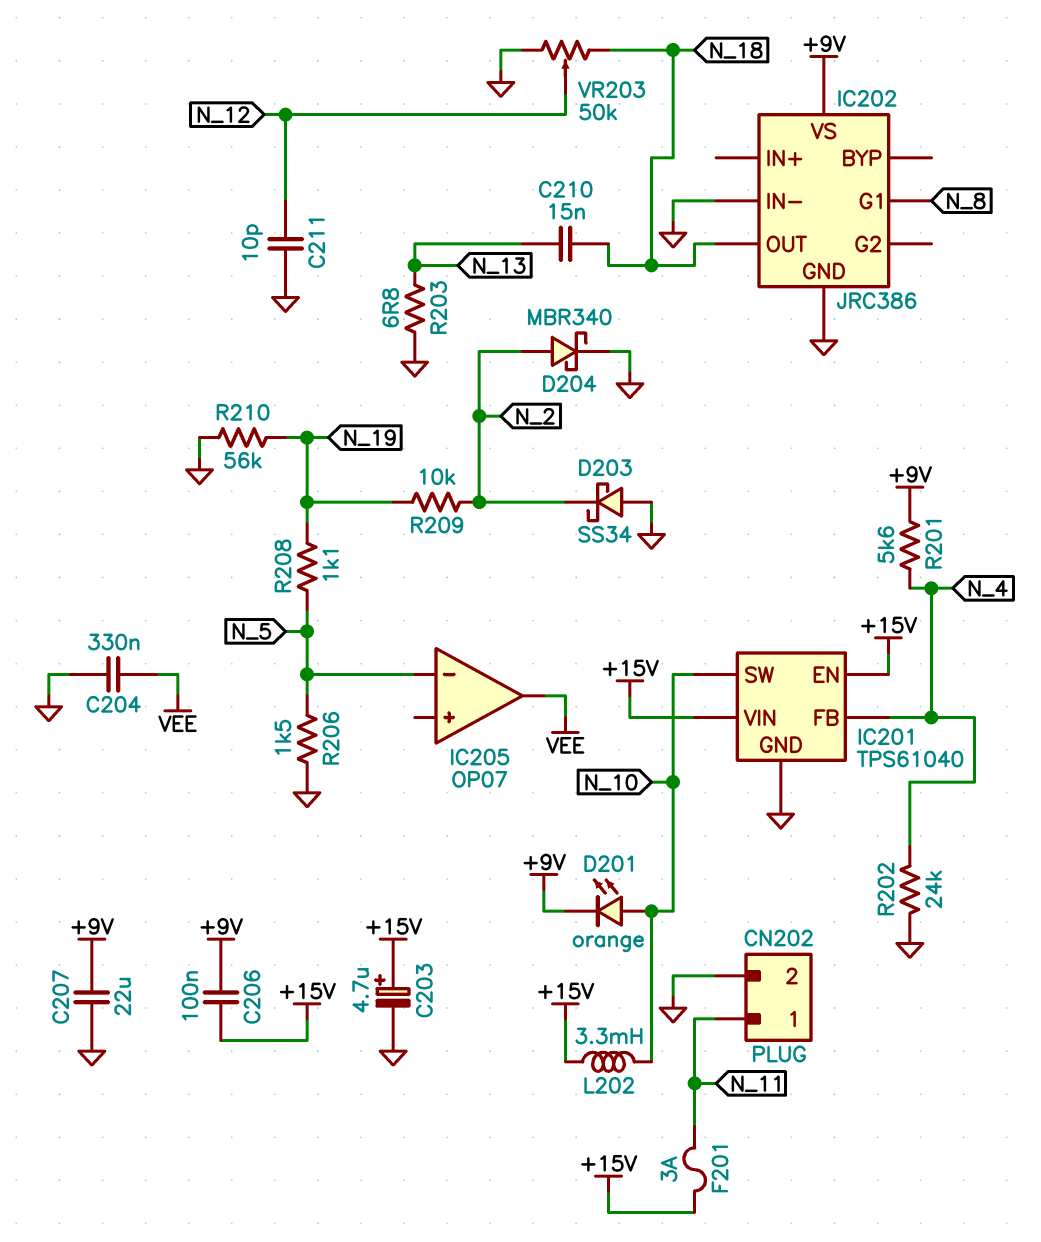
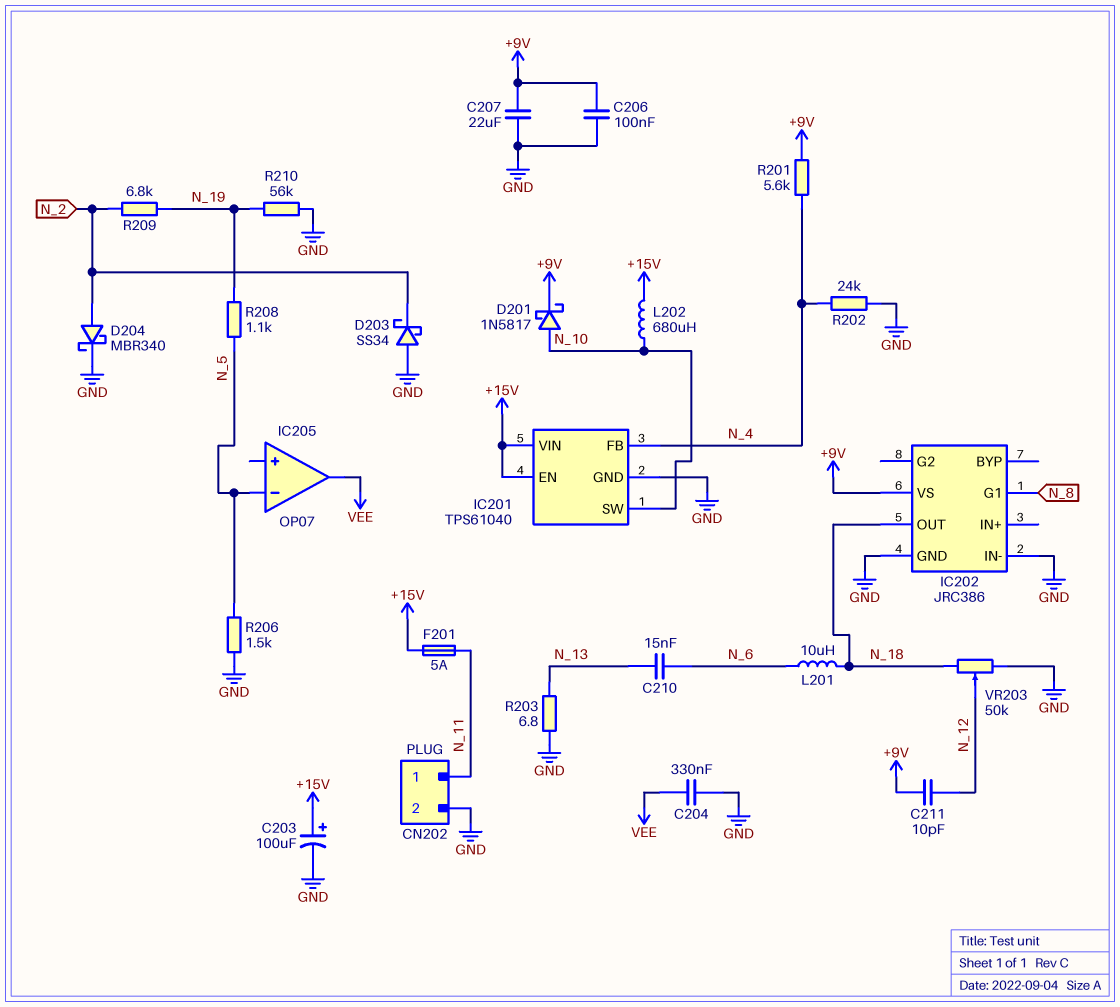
C203: 4.7uF (plus +15V, minus GND) -> 100uF (plus +15V, minus GND)
C206: 100nF (+9V, +15V) -> 100nF (+9V, GND)
C210: 15nF (N_13, N_18) -> 15nF (N_6, N_13)
C211: 10pF (GND, N_12) -> 10pF (+9V, N_12)
D201: LED orange (A N_10, K +9V) -> schottky 1N5817 (A N_10, K +9V)
F201: 3A (+15V, N_11) -> 5A (+15V, N_11)
L201: none -> 10uH (N_6, N_18)
L202: 3.3mH (+15V, N_10) -> 680uH (+15V, N_10)
R209: 10k (N_2, N_19) -> 6.8k (N_2, N_19)

